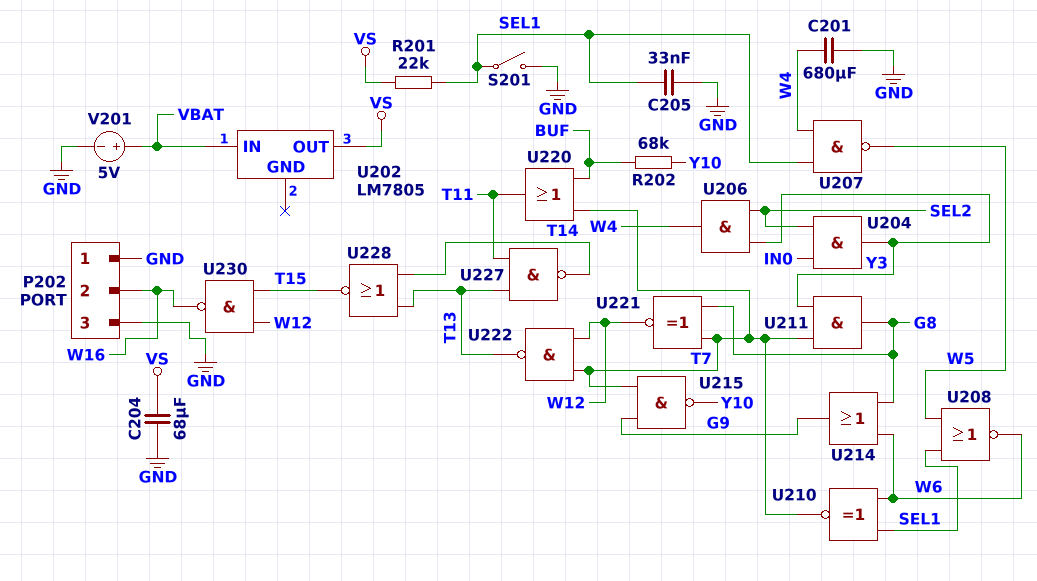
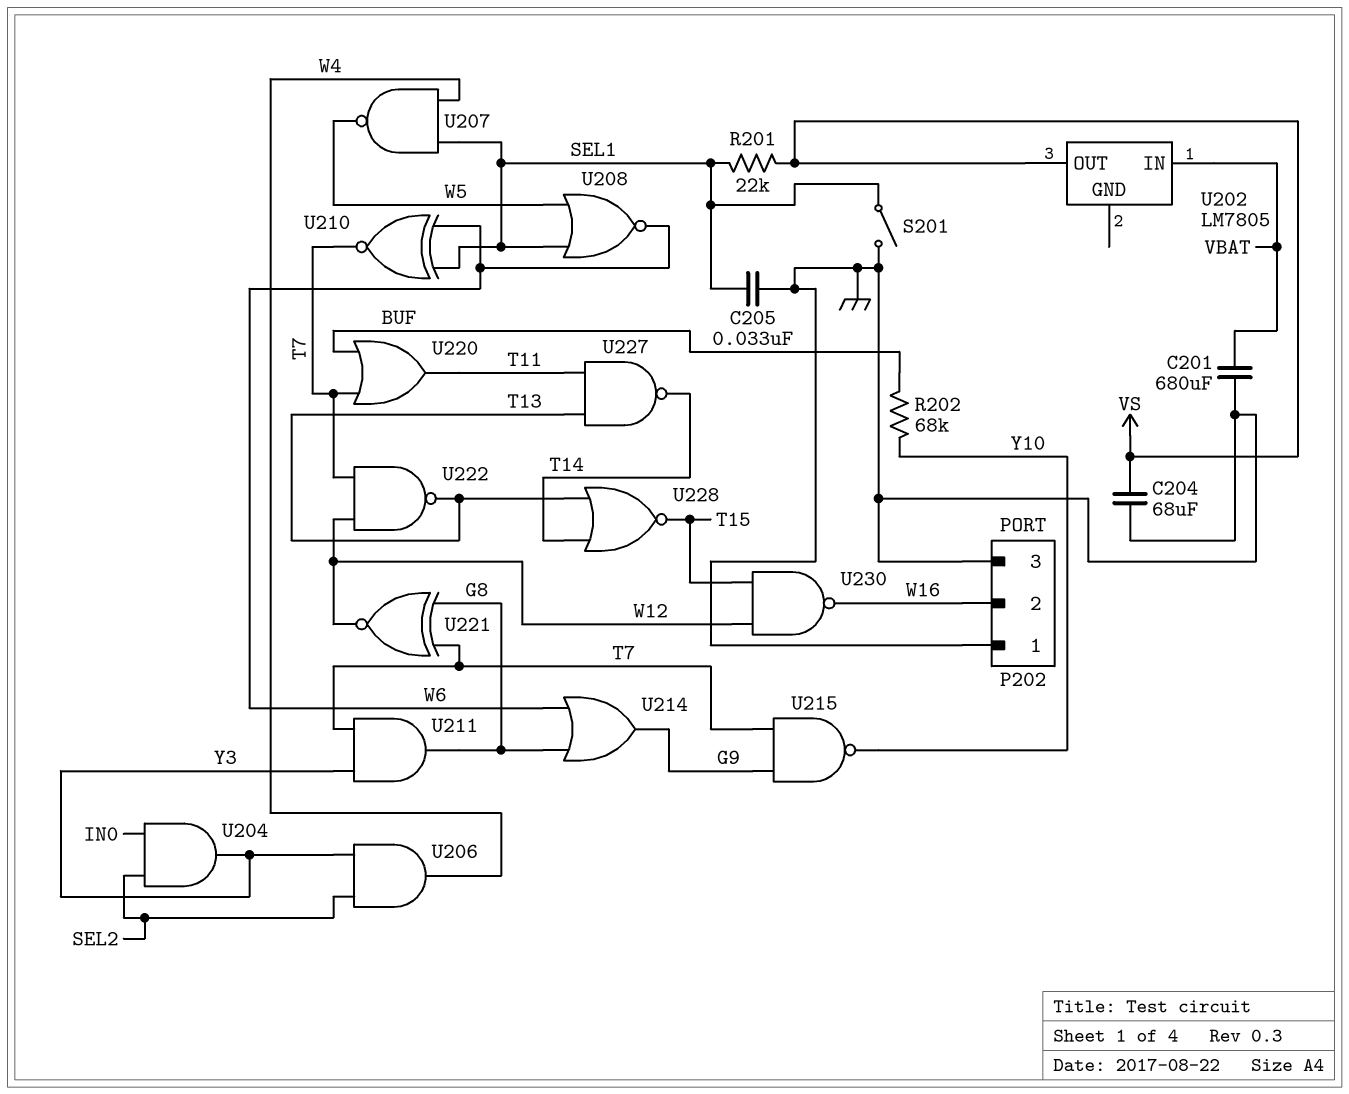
C201: 680uF (GND, W4) -> 680uF (GND, VBAT)
V201: 5V (plus VBAT, minus GND) -> none

